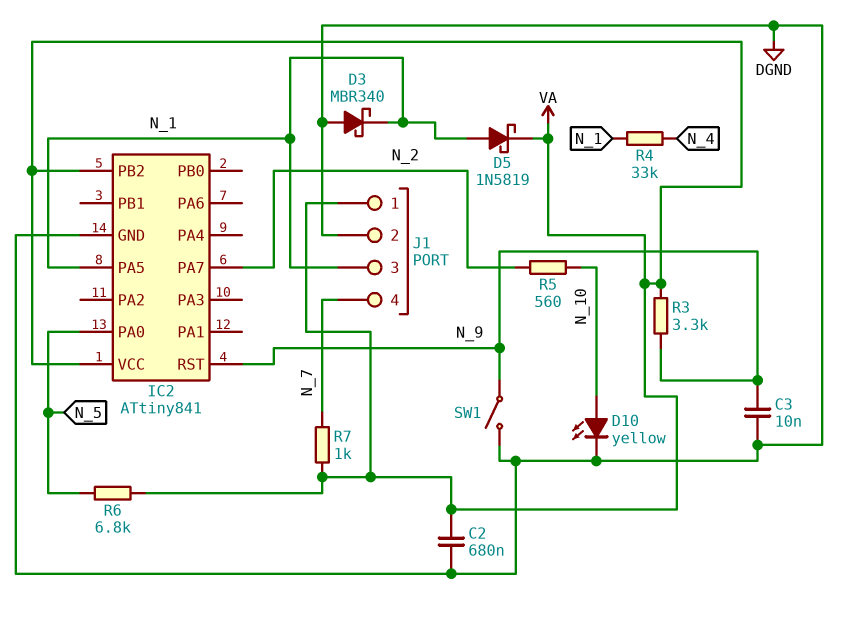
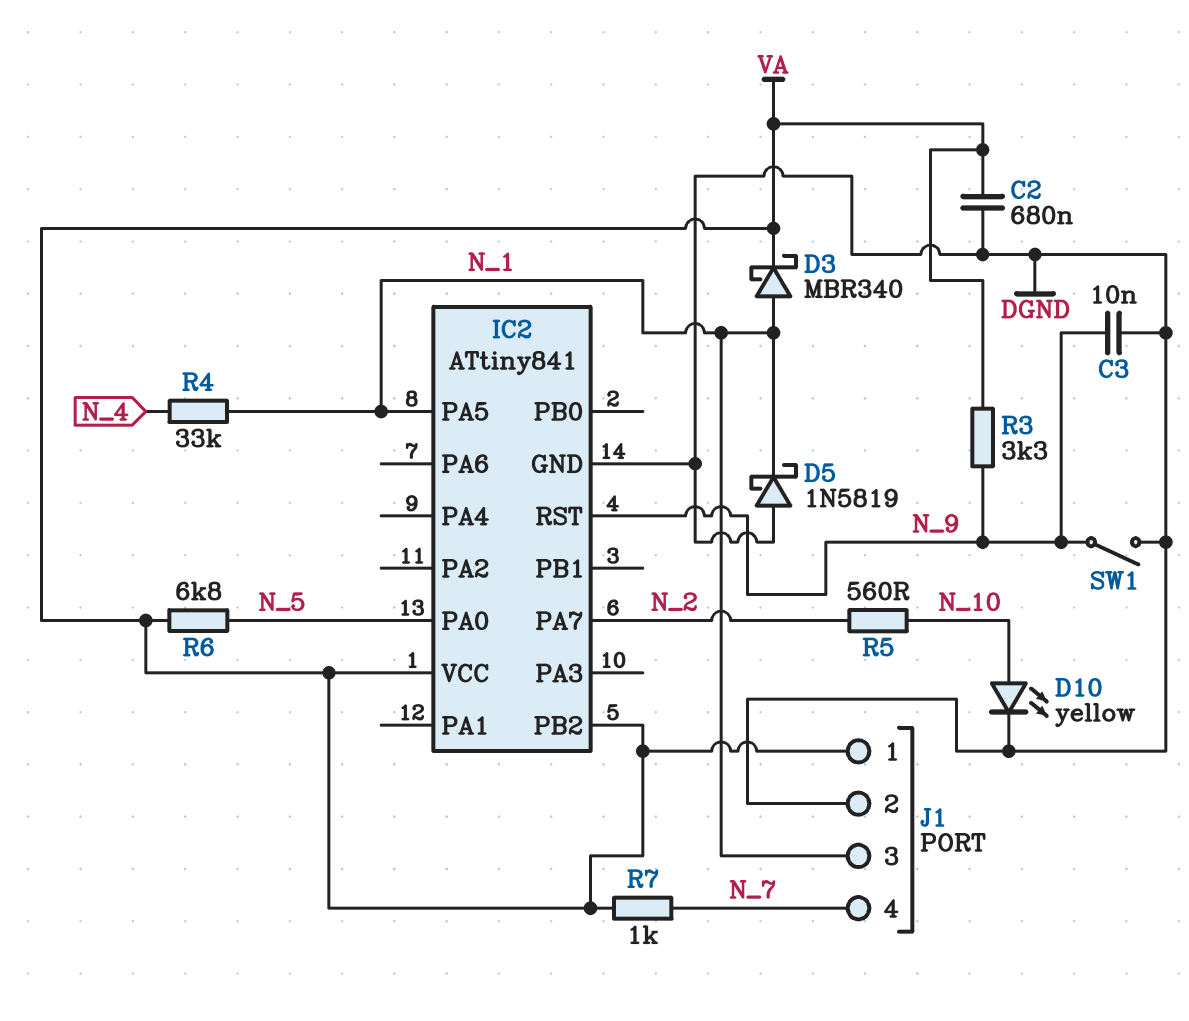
D3: schottky MBR340 (A DGND, K N_1) -> schottky MBR340 (A N_1, K VA)
D5: schottky 1N5819 (A N_1, K VA) -> schottky 1N5819 (A DGND, K N_1)

